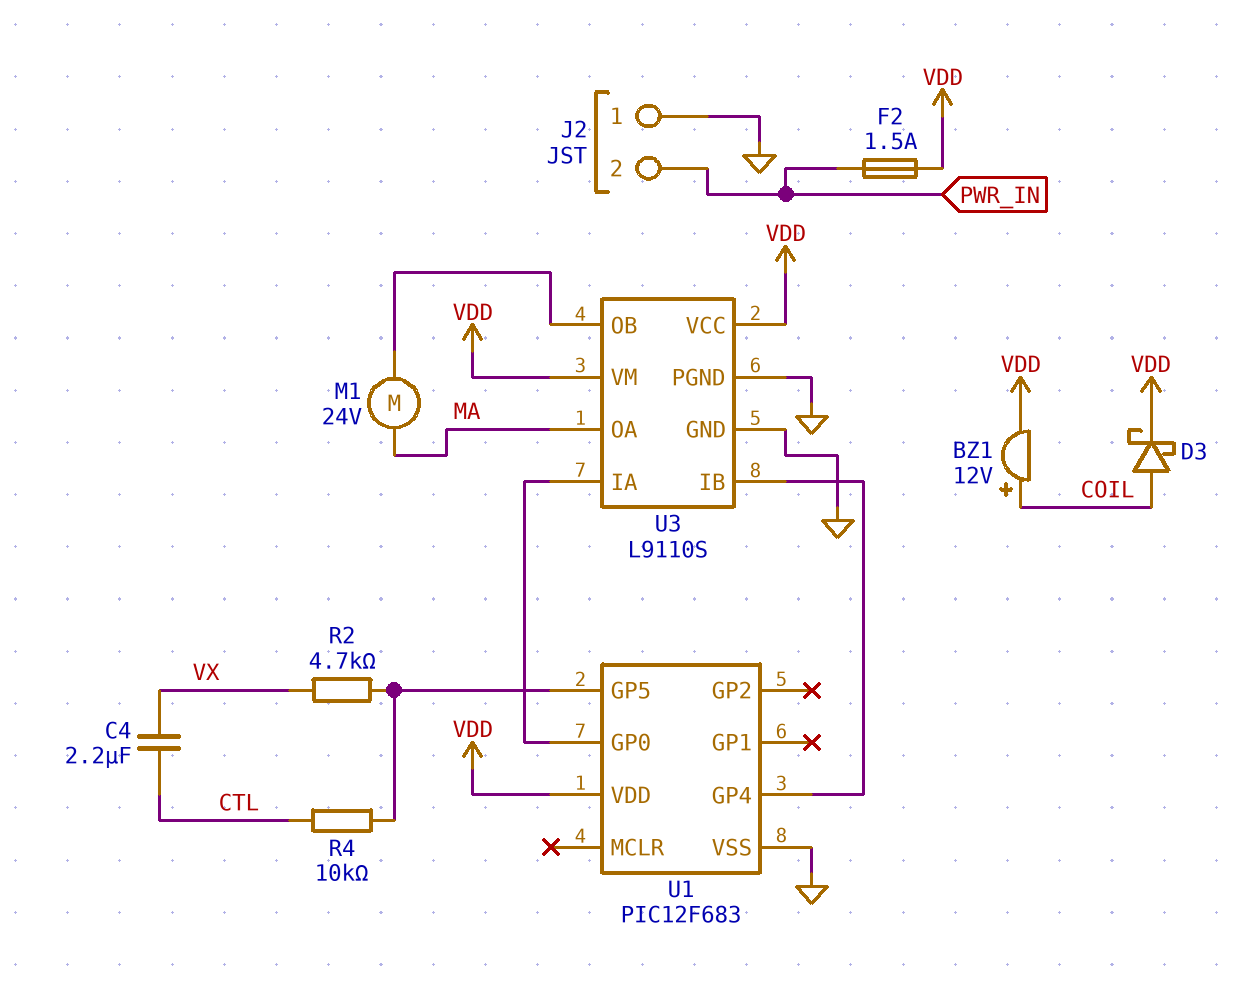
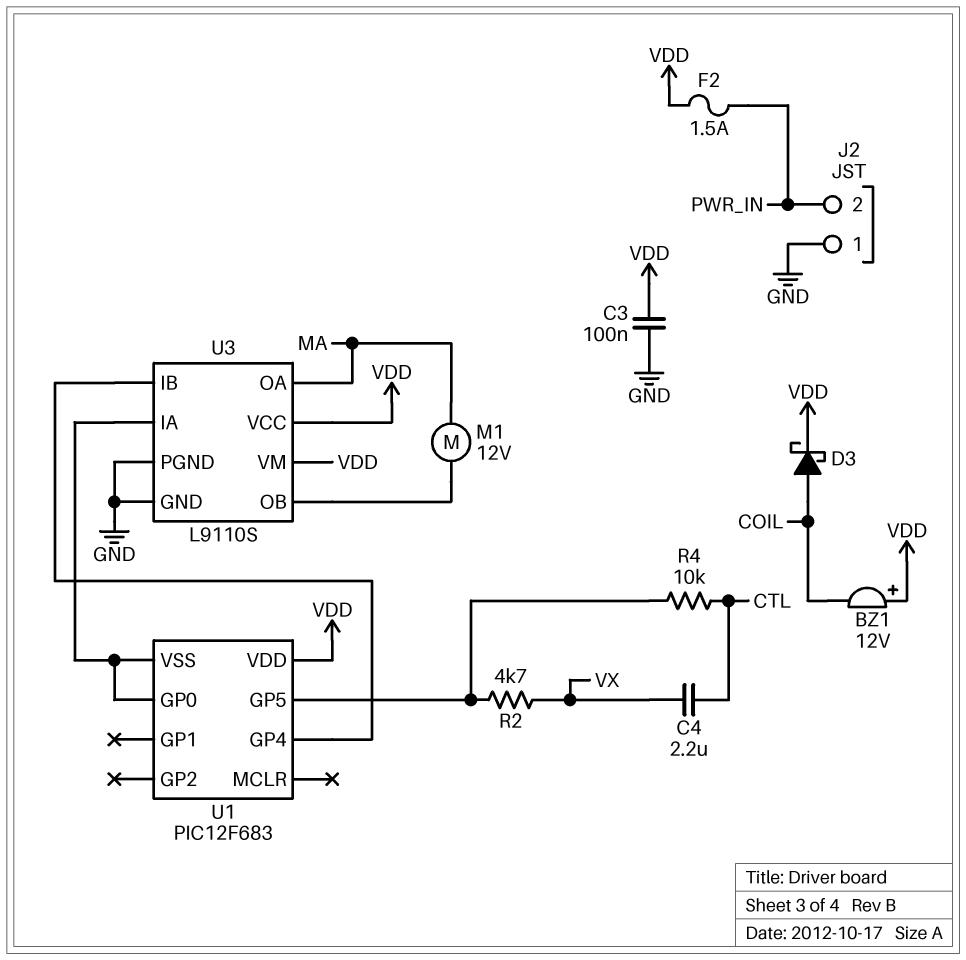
BZ1: buzzer 12V (plus COIL, minus VDD) -> buzzer 12V (plus VDD, minus COIL)
C3: none -> 100nF (GND, VDD)
M1: motor 24V (MA, U3/OB) -> motor 12V (MA, U3/OB)
U1 pin VSS: GND -> U1/GP0

